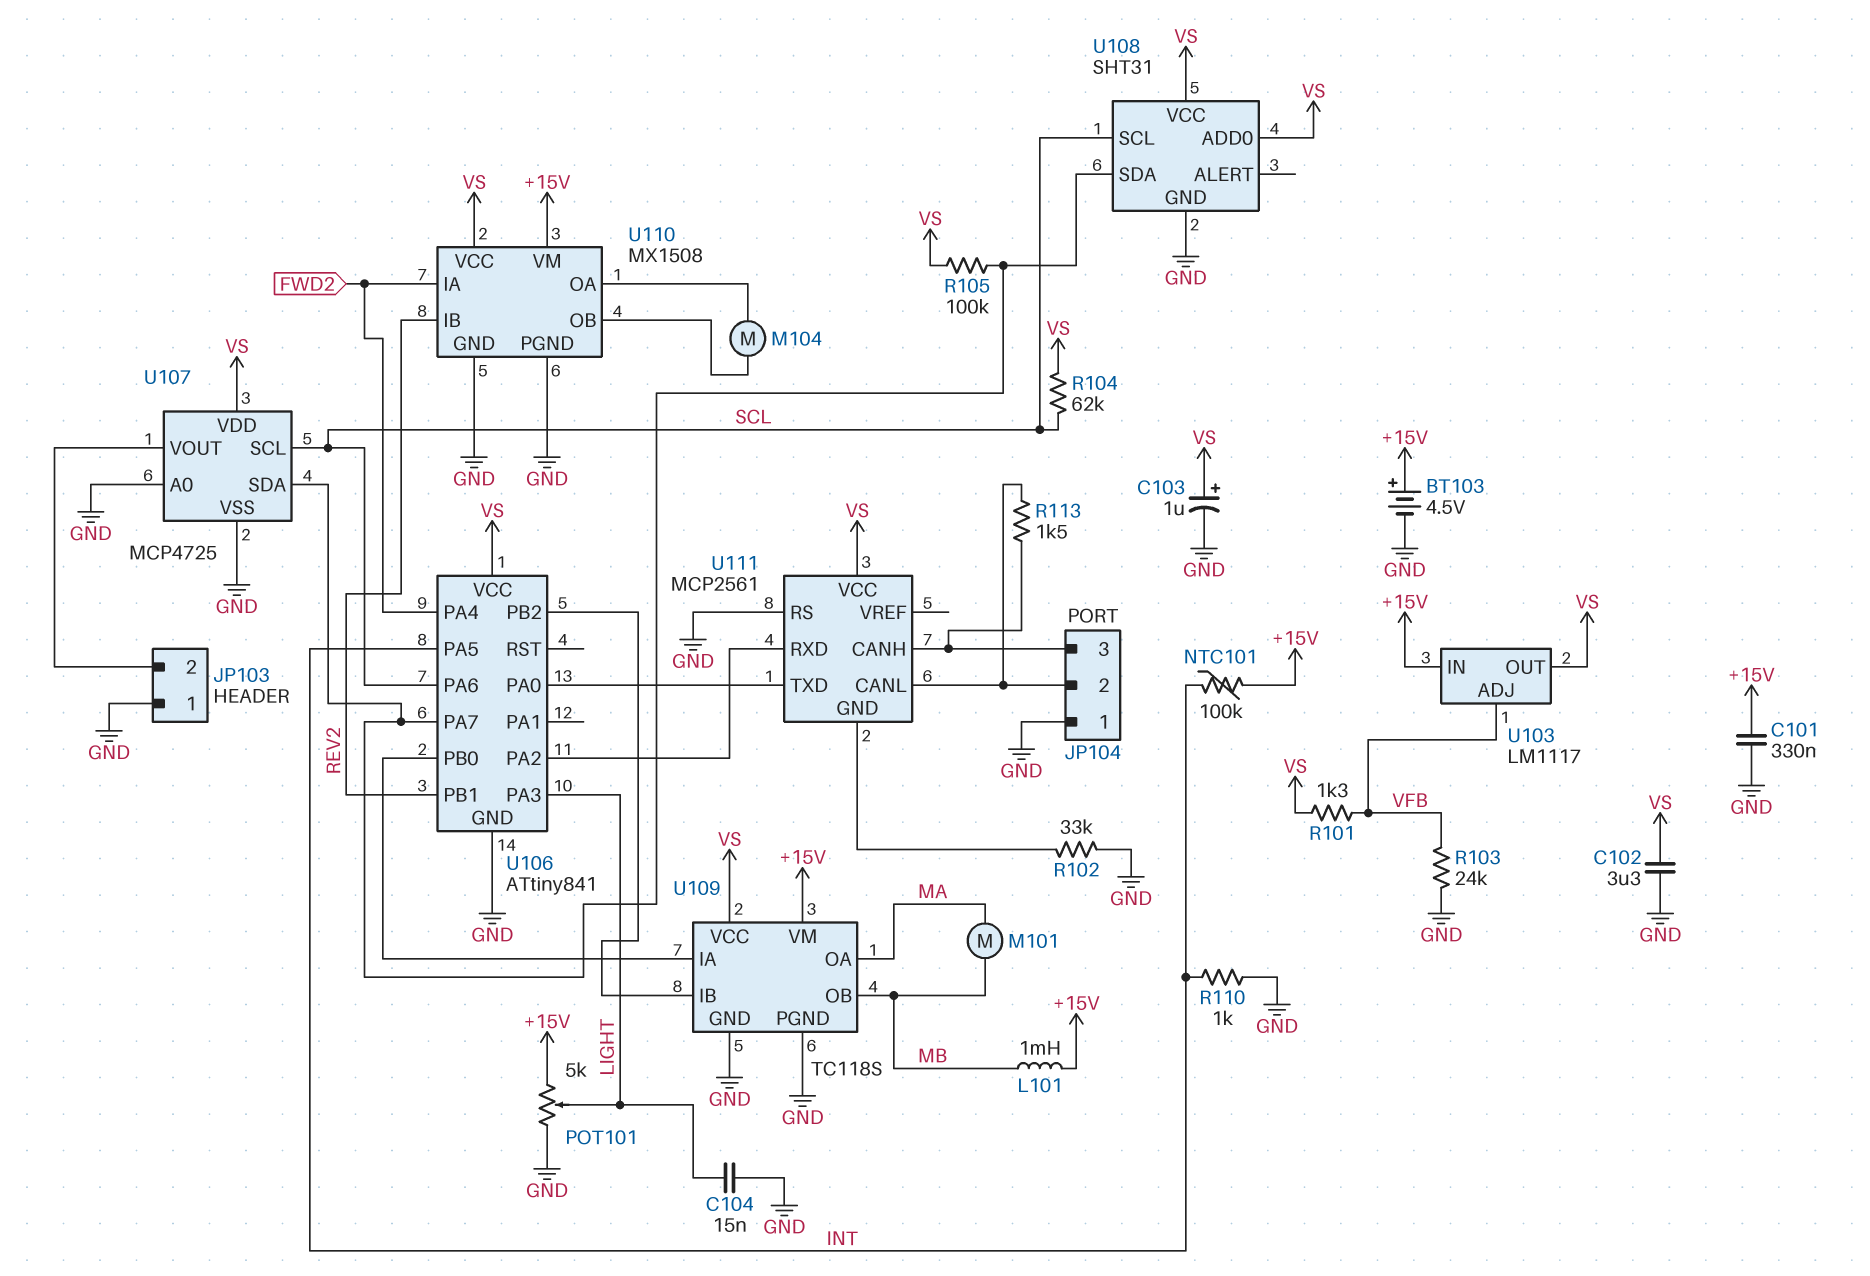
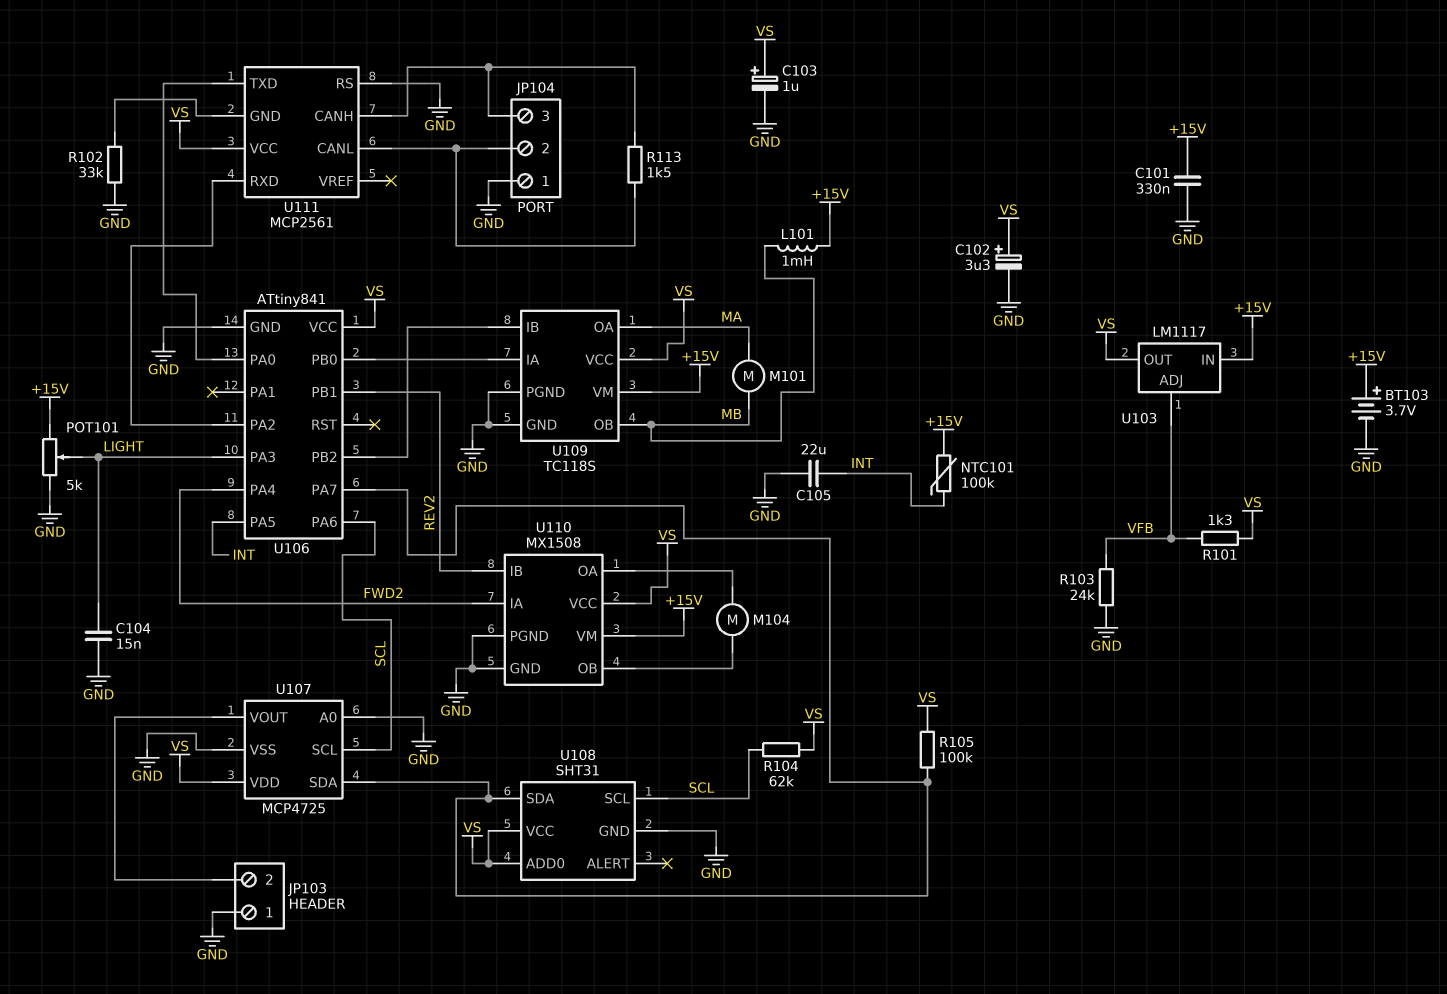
BT103: 4.5V (plus +15V, minus GND) -> 3.7V (plus +15V, minus GND)
C102: 3.3uF (GND, VS) -> 3.3uF (plus VS, minus GND)
C105: none -> 22uF (GND, INT)
R110: 1k (GND, INT) -> none

